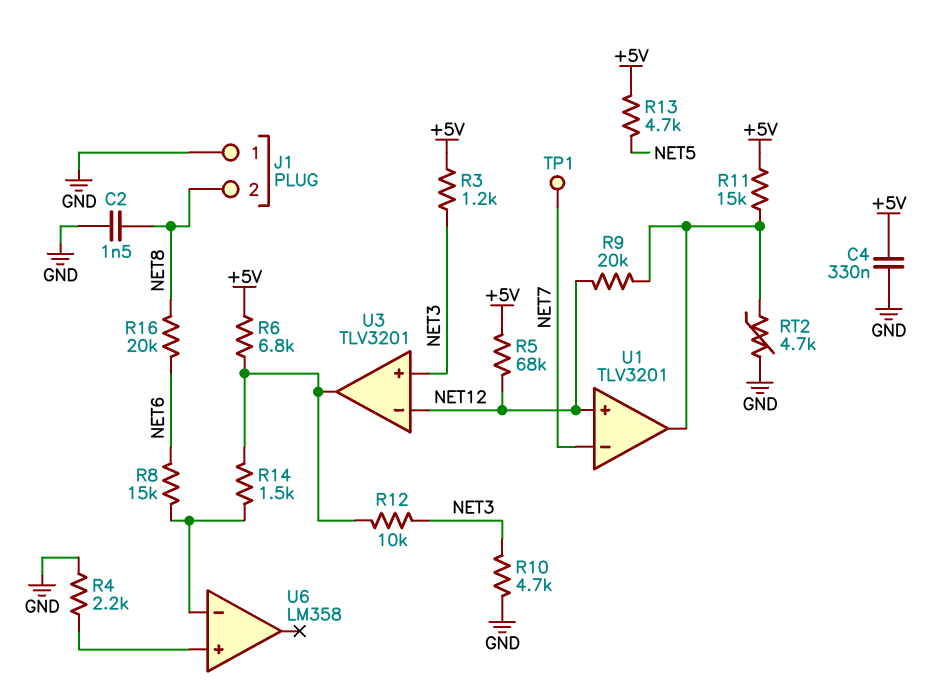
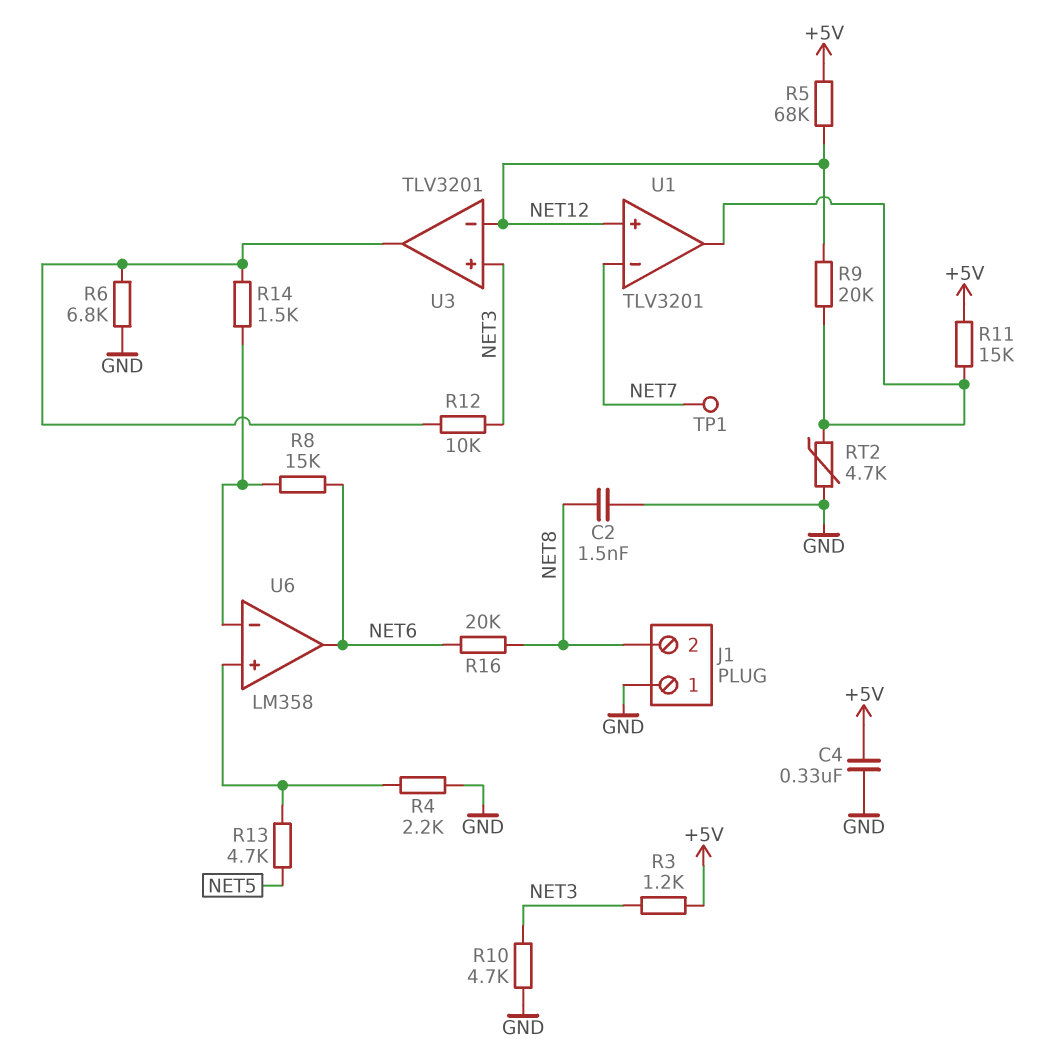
R6: 6.8k (+5V, U3/out) -> 6.8k (GND, U3/out)
R13: 4.7k (+5V, NET5) -> 4.7k (NET5, U6/in+)
U6 pin out: none -> NET6

